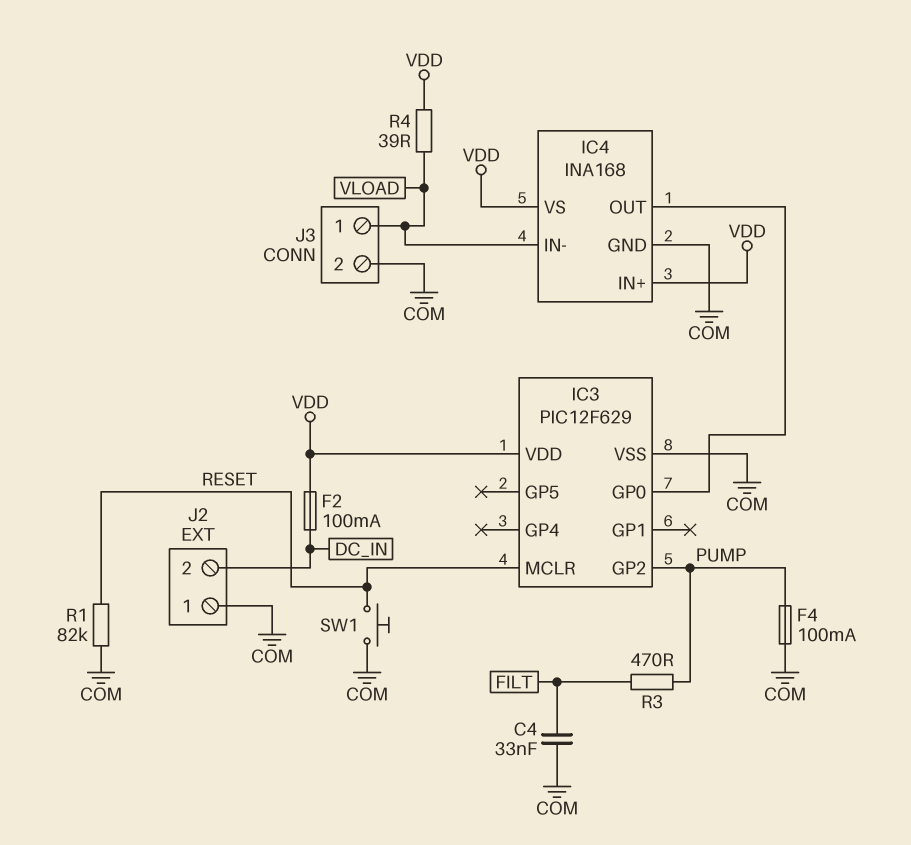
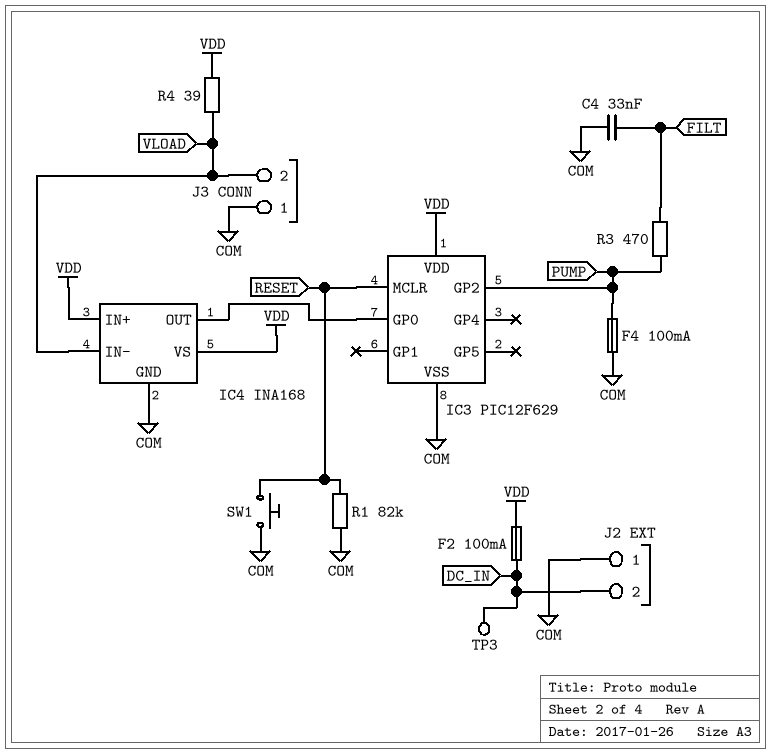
J3 pin 1: VLOAD -> COM
J3 pin 2: COM -> VLOAD
TP3: none -> test point (DC_IN)

